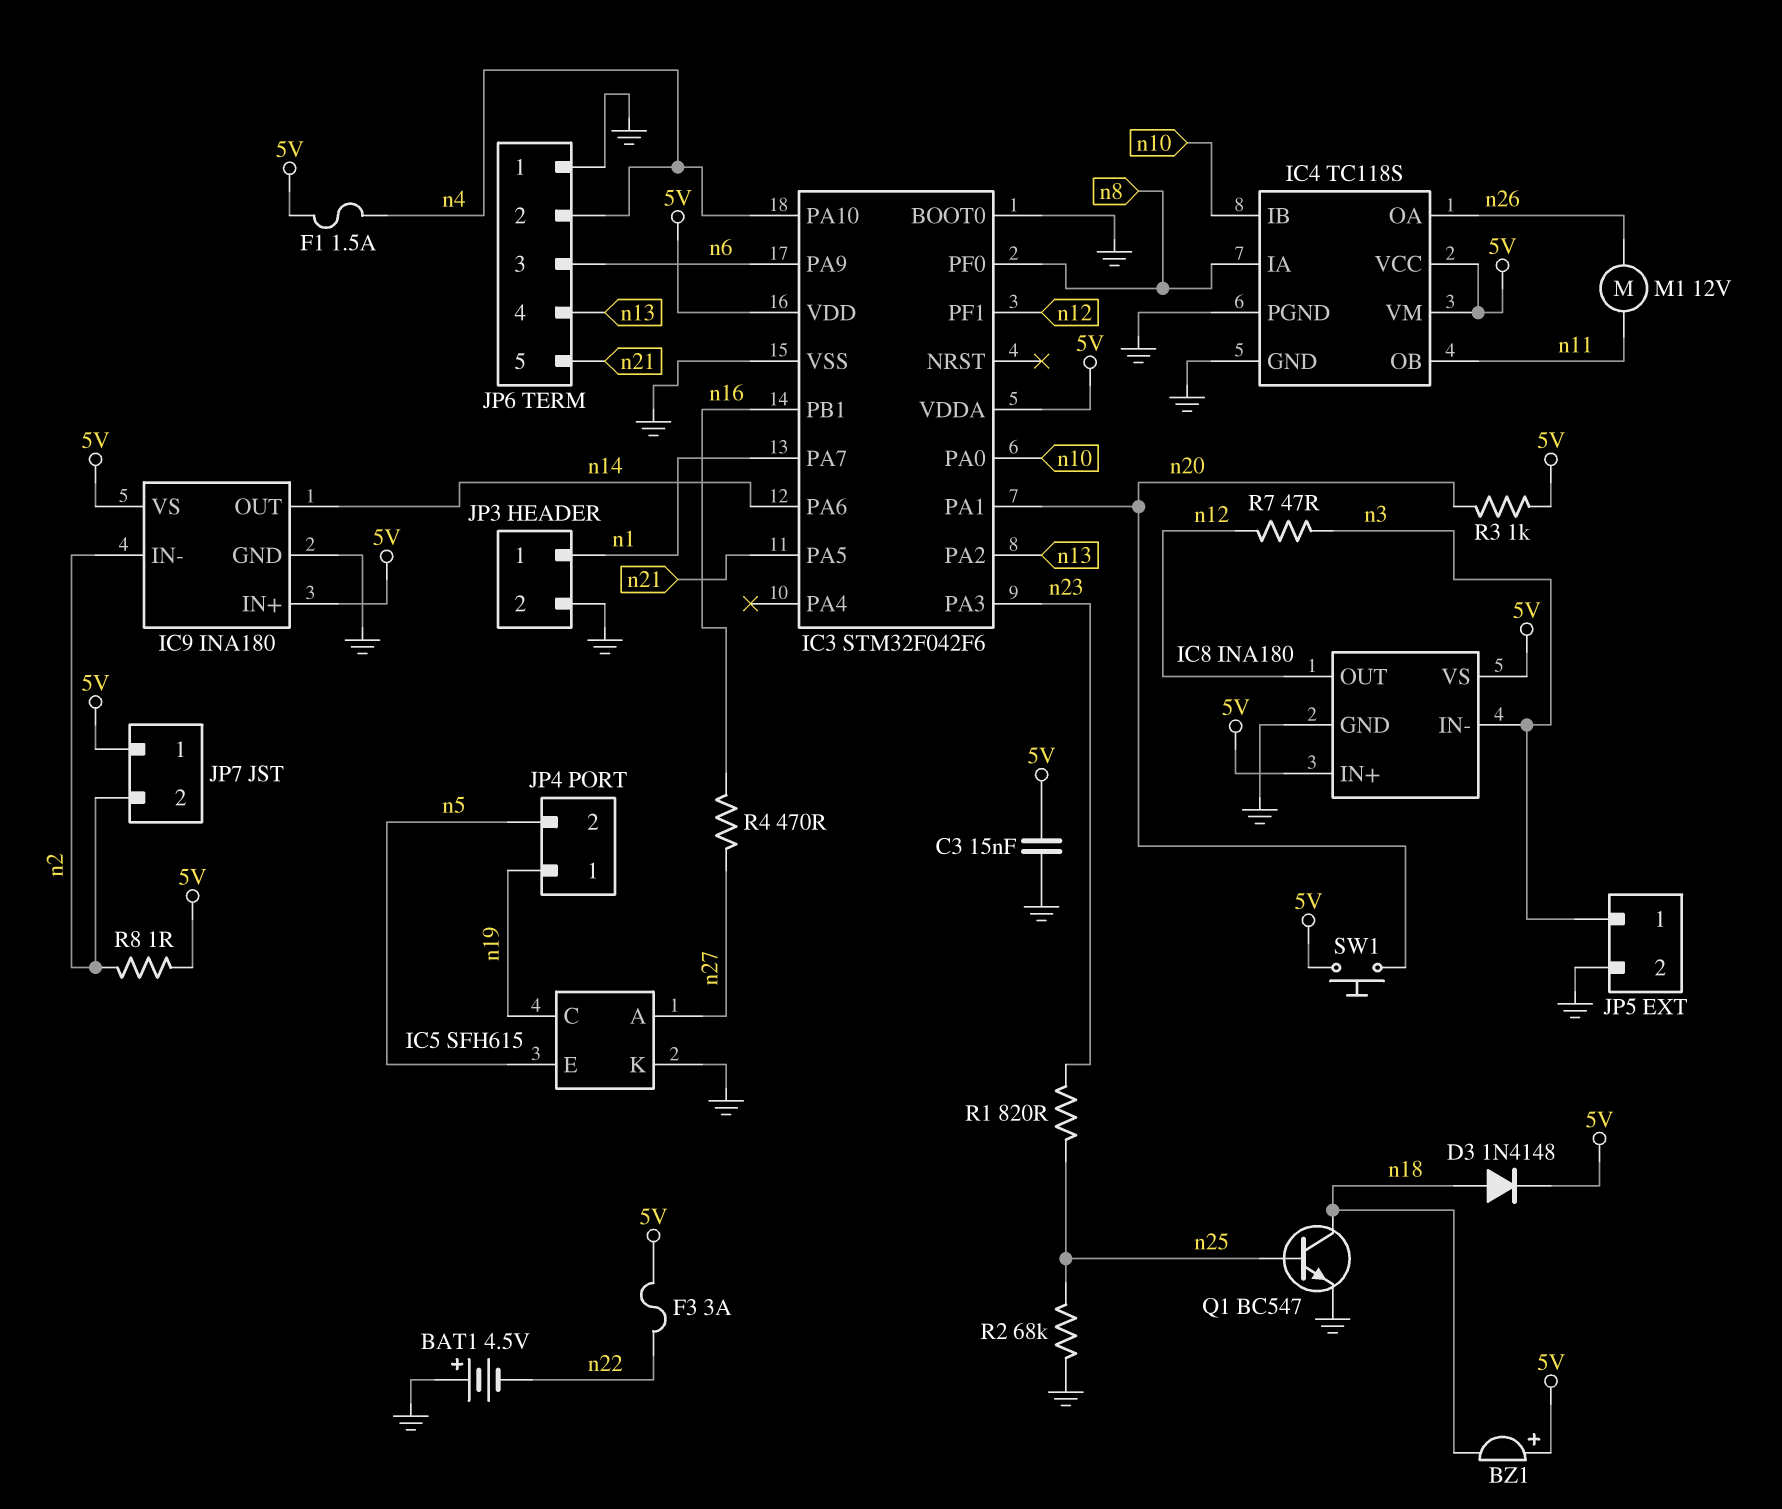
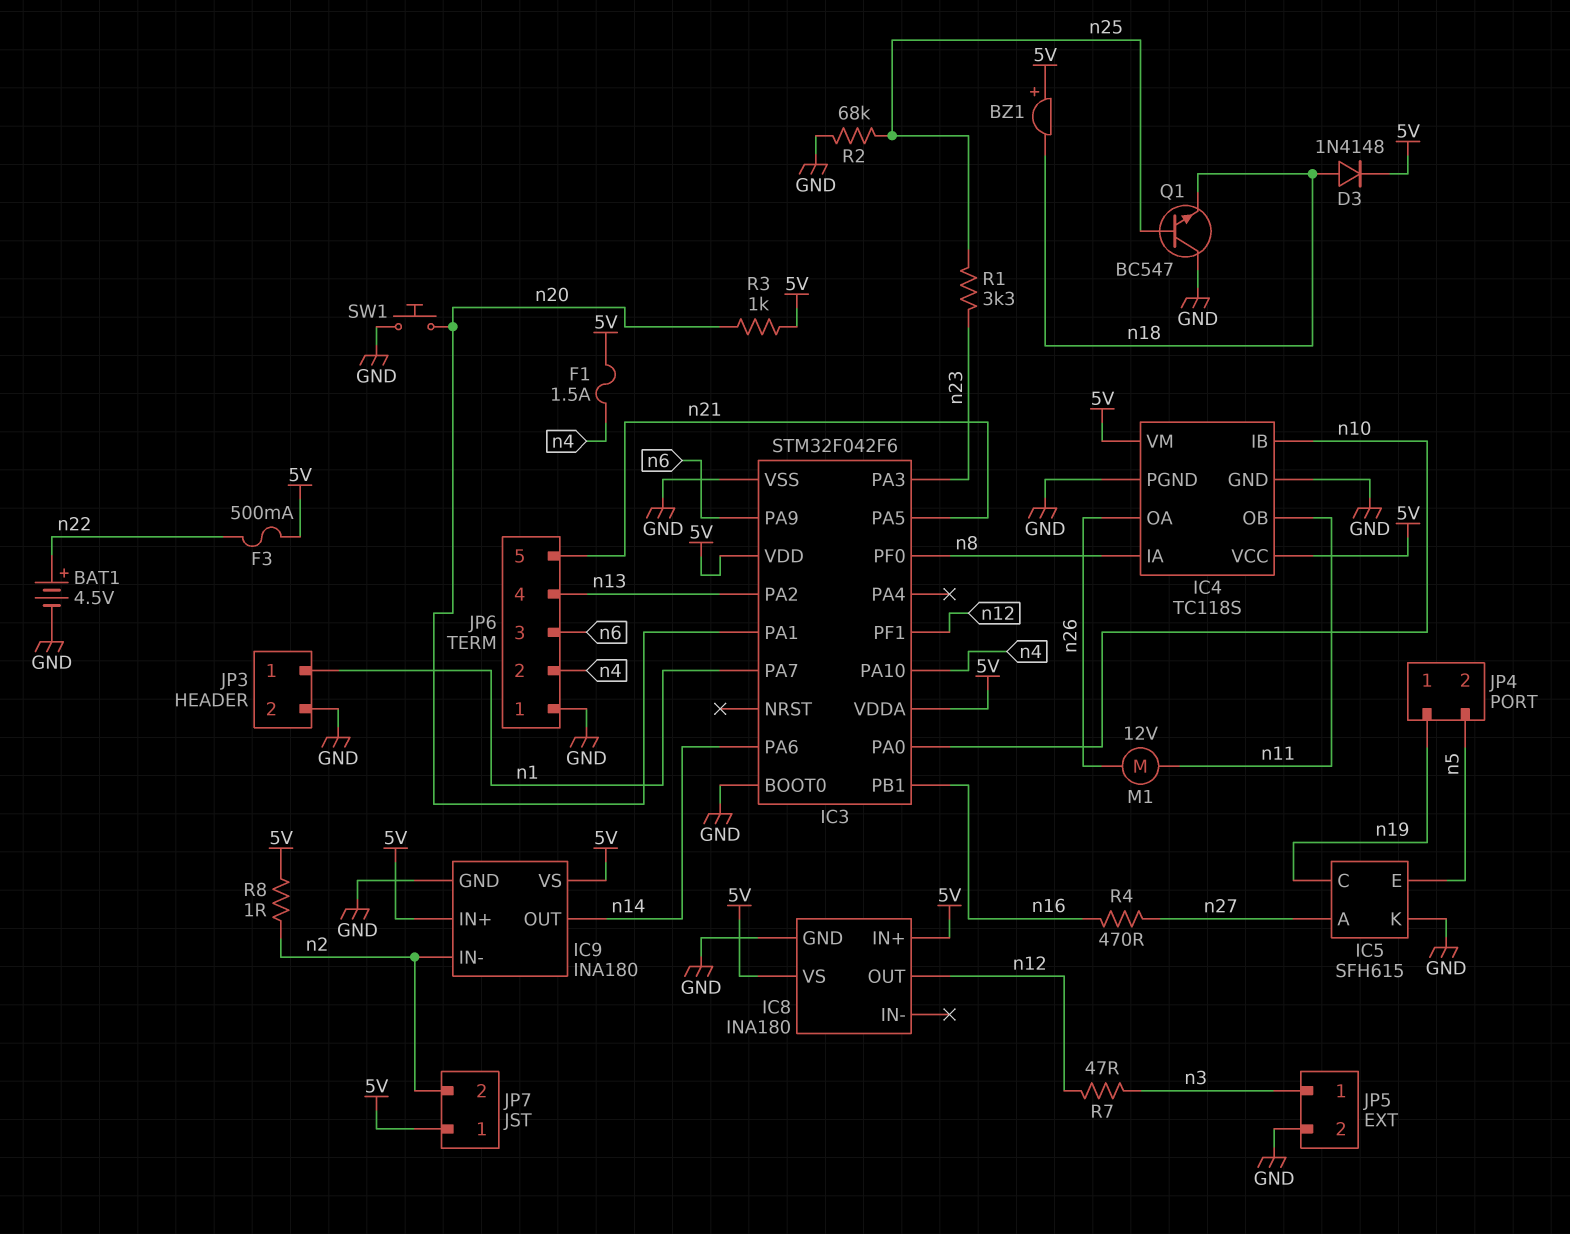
BAT1: 4.5V (plus GND, minus n22) -> 4.5V (plus n22, minus GND)
C3: 15nF (5V, GND) -> none
F3: 3A (5V, n22) -> 500mA (5V, n22)
IC8 pin IN-: n3 -> none
Q1: NPN BC547 (B n25, C n18, E GND) -> NPN BC547 (B n25, C GND, E n18)
R1: 820 (n23, n25) -> 3.3k (n23, n25)
SW1: button (5V, n20) -> button (GND, n20)

